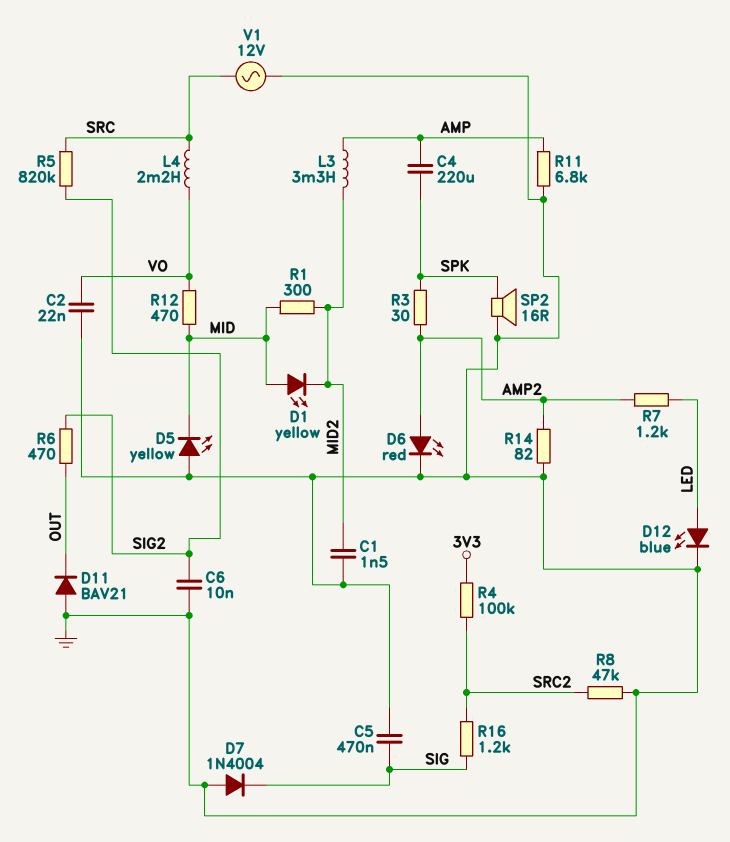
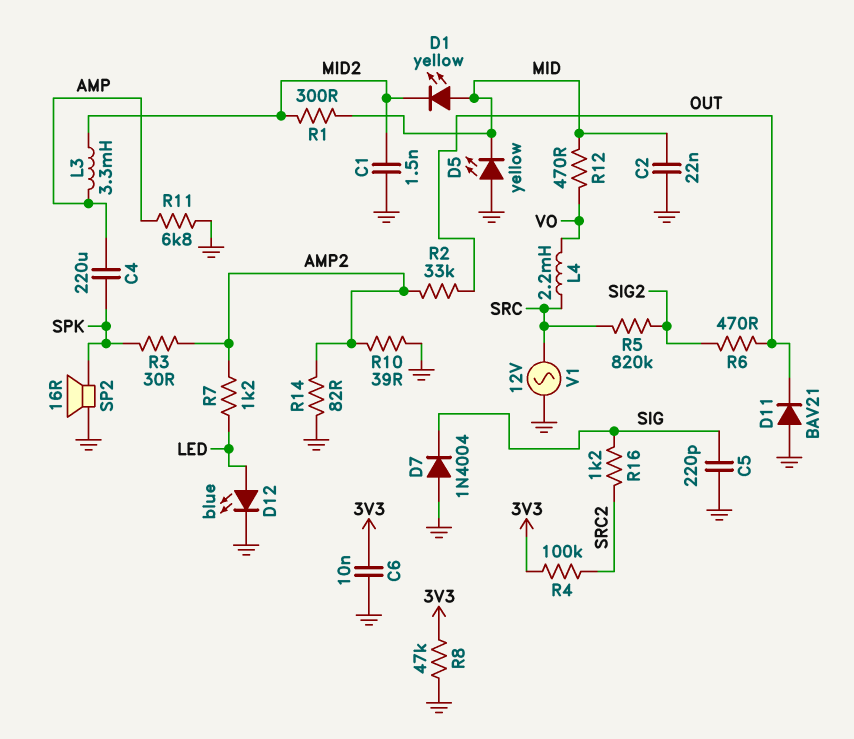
C2: 22nF (GND, VO) -> 22nF (GND, MID)
C5: 470nF (GND, SIG) -> 220pF (GND, SIG)
C6: 10nF (GND, SIG2) -> 10nF (3V3, GND)
D6: LED red (A AMP2, K GND) -> none
R2: none -> 33k (AMP2, OUT)
R8: 47k (GND, SRC2) -> 47k (3V3, GND)
R10: none -> 39 (AMP2, GND)

